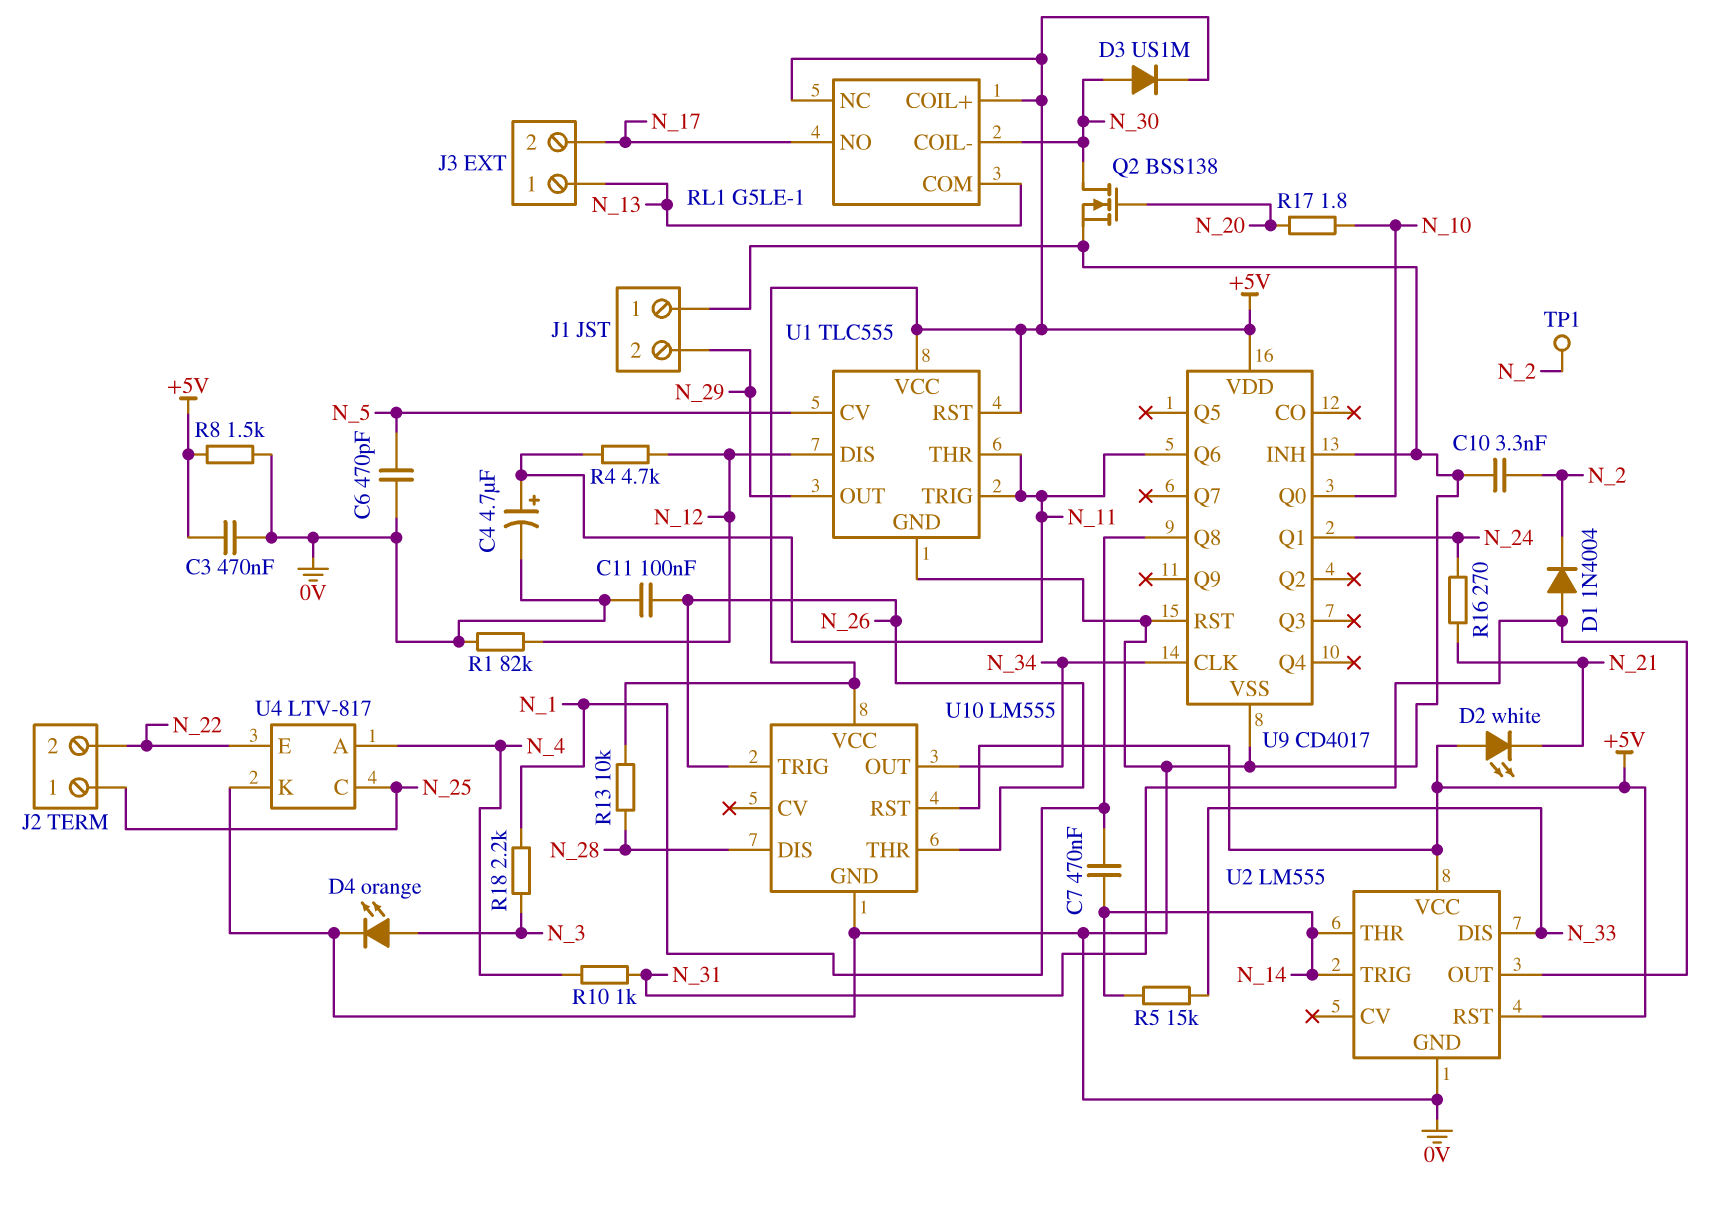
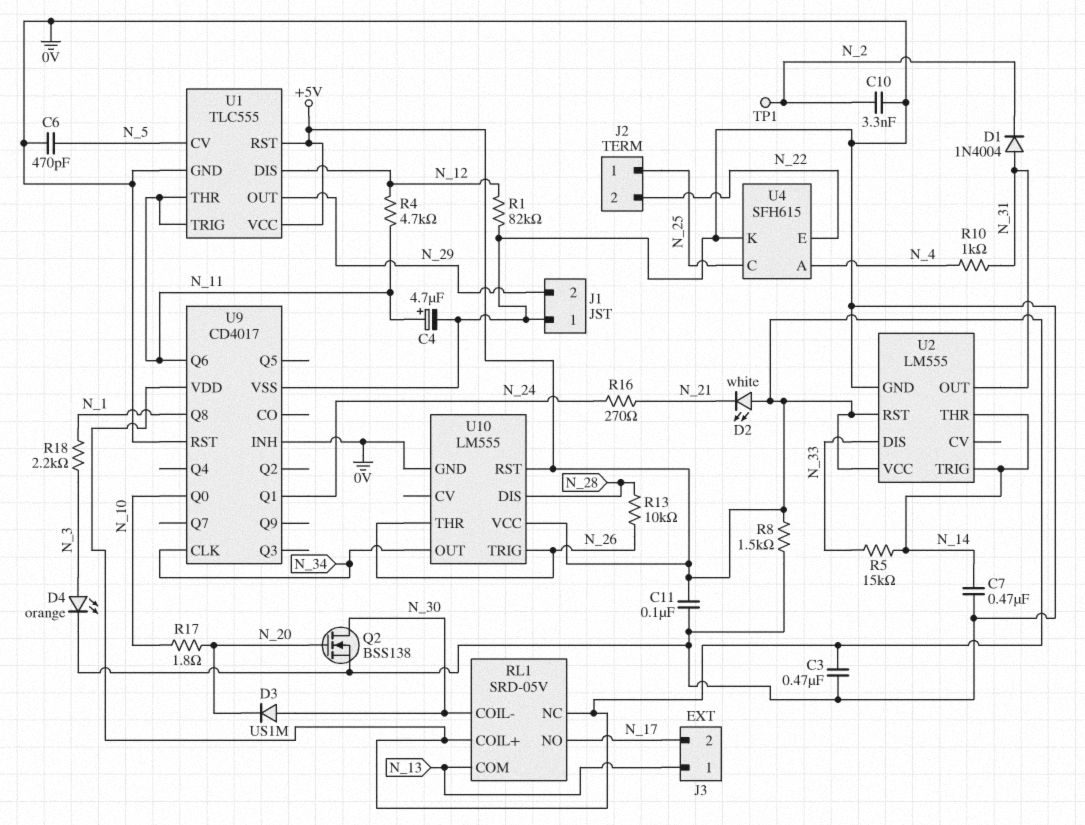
C7: 470nF (N_1, N_14) -> 470nF (0V, N_14)
C11: 100nF (0V, N_26) -> 100nF (+5V, 0V)
D3: diode US1M (A N_30, K +5V) -> diode US1M (A N_30, K N_20)
R13: 10k (+5V, N_28) -> 10k (N_26, N_28)
RL1: G5LE-1 -> SRD-05V
U4: LTV-817 -> SFH615

